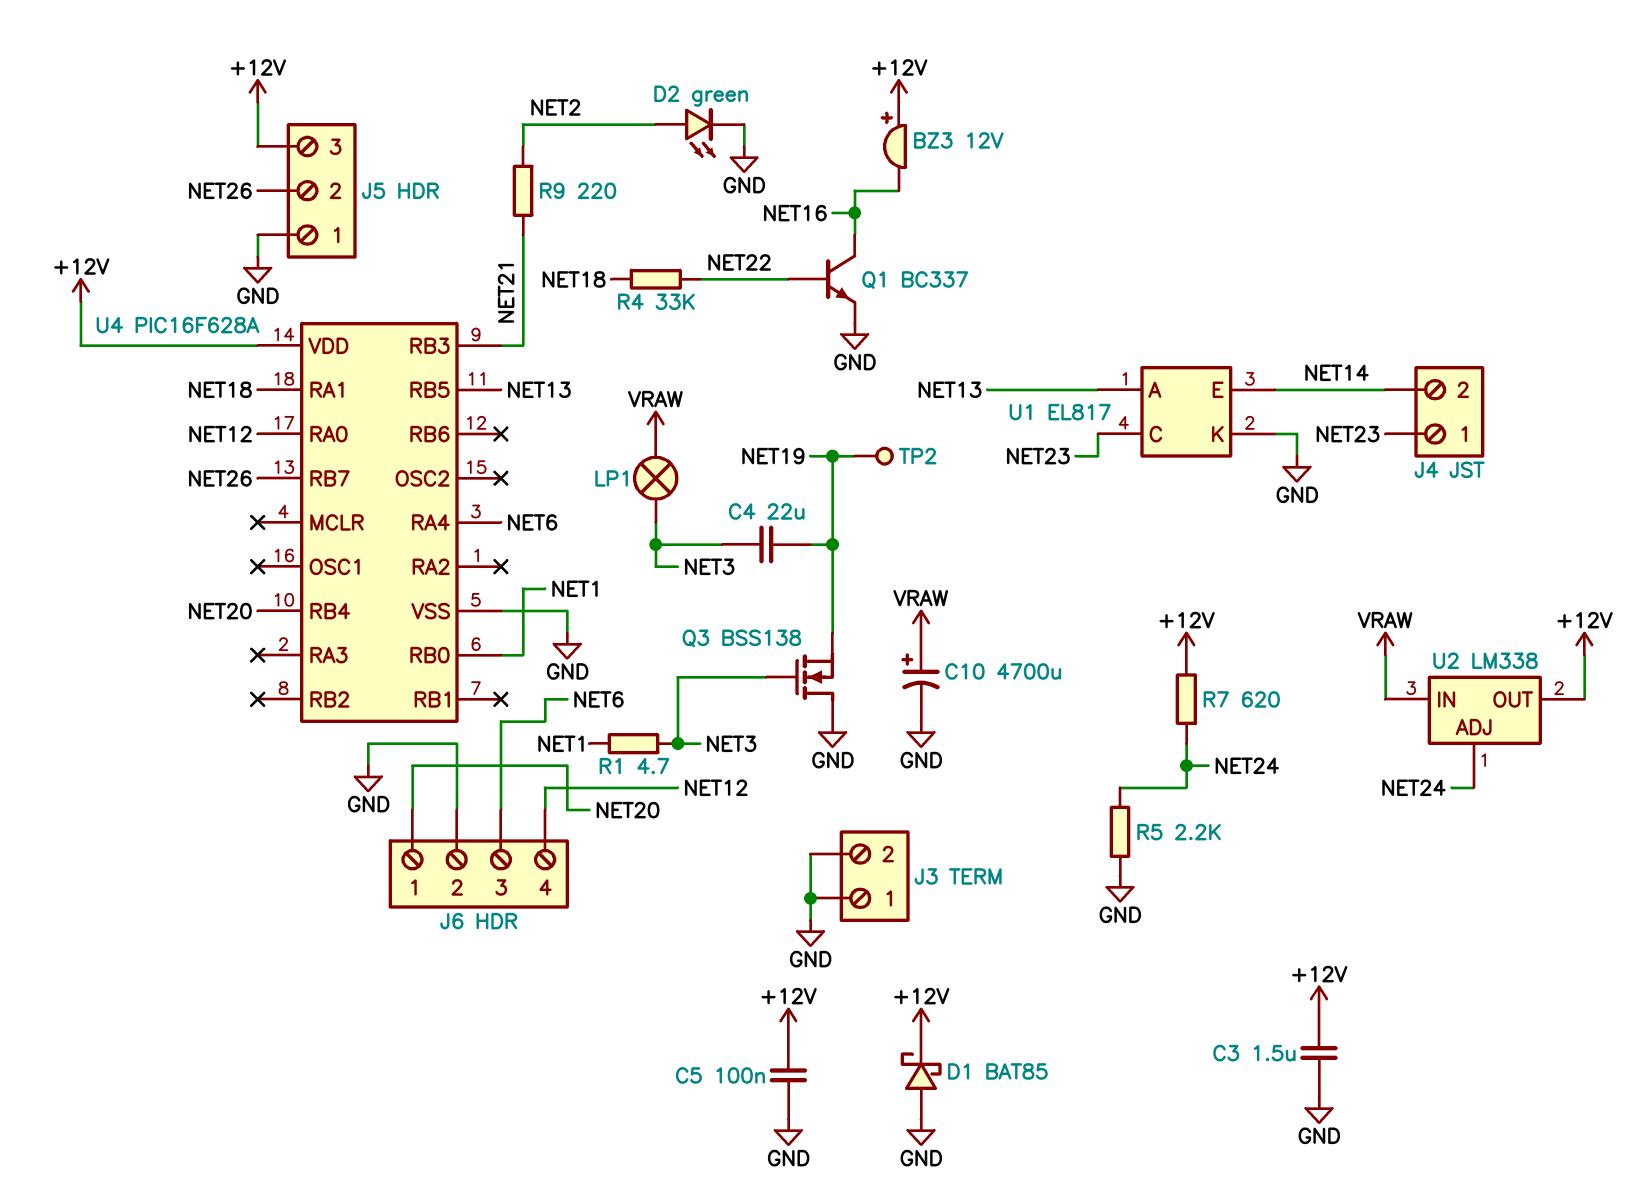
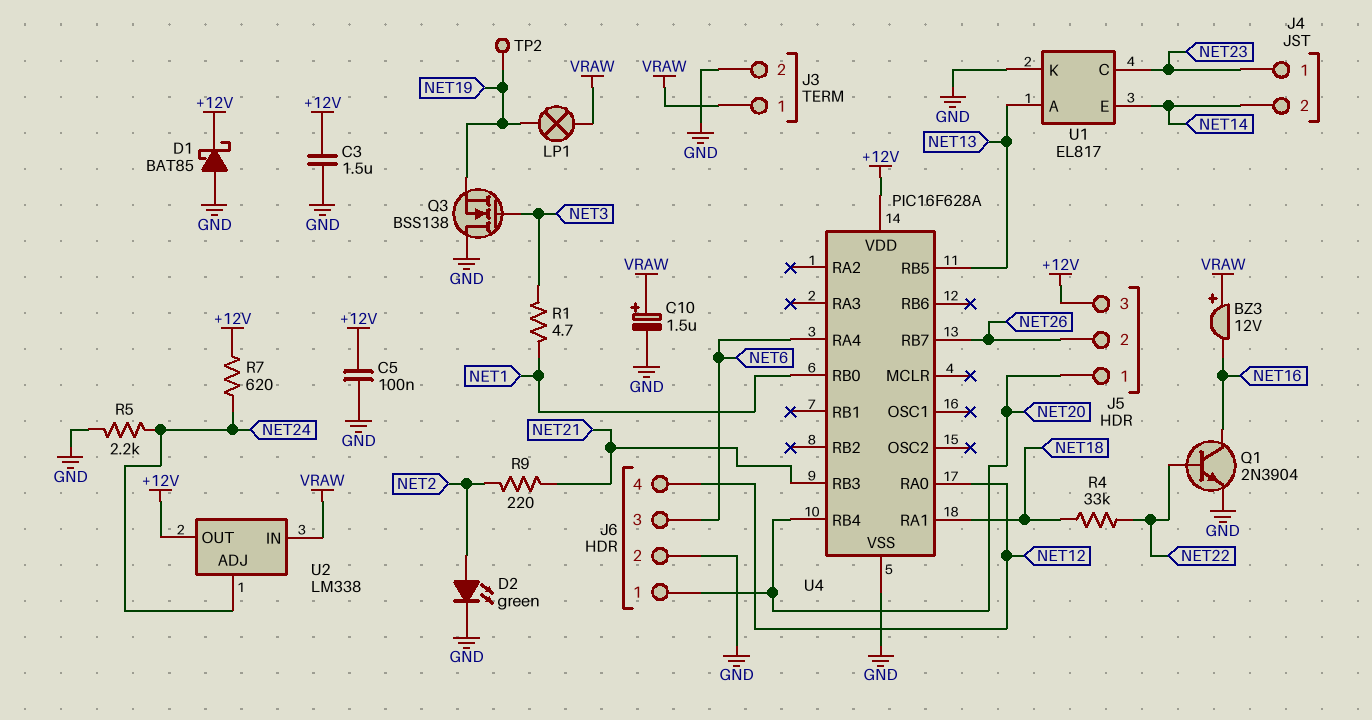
BZ3: buzzer 12V (plus +12V, minus NET16) -> buzzer 12V (plus VRAW, minus NET16)
C4: 22uF (NET3, NET19) -> none
C10: 4700uF (plus VRAW, minus GND) -> 1.5uF (plus VRAW, minus GND)
J3 pin 1: GND -> VRAW
J5 pin 1: GND -> NET20
LP1: lamp (NET3, VRAW) -> lamp (NET19, VRAW)
Q1: NPN BC337 (B NET22, C NET16, E GND) -> NPN 2N3904 (B NET22, C NET16, E GND)

